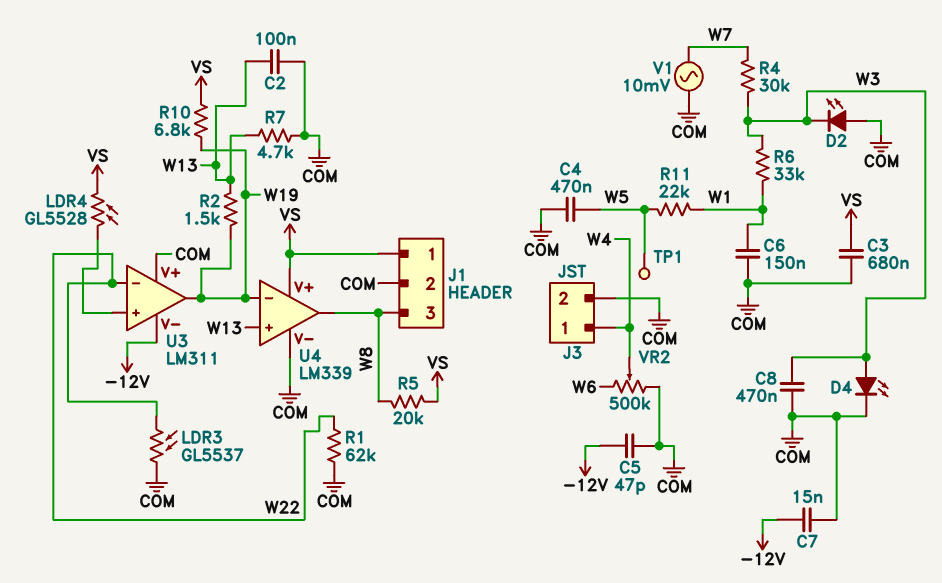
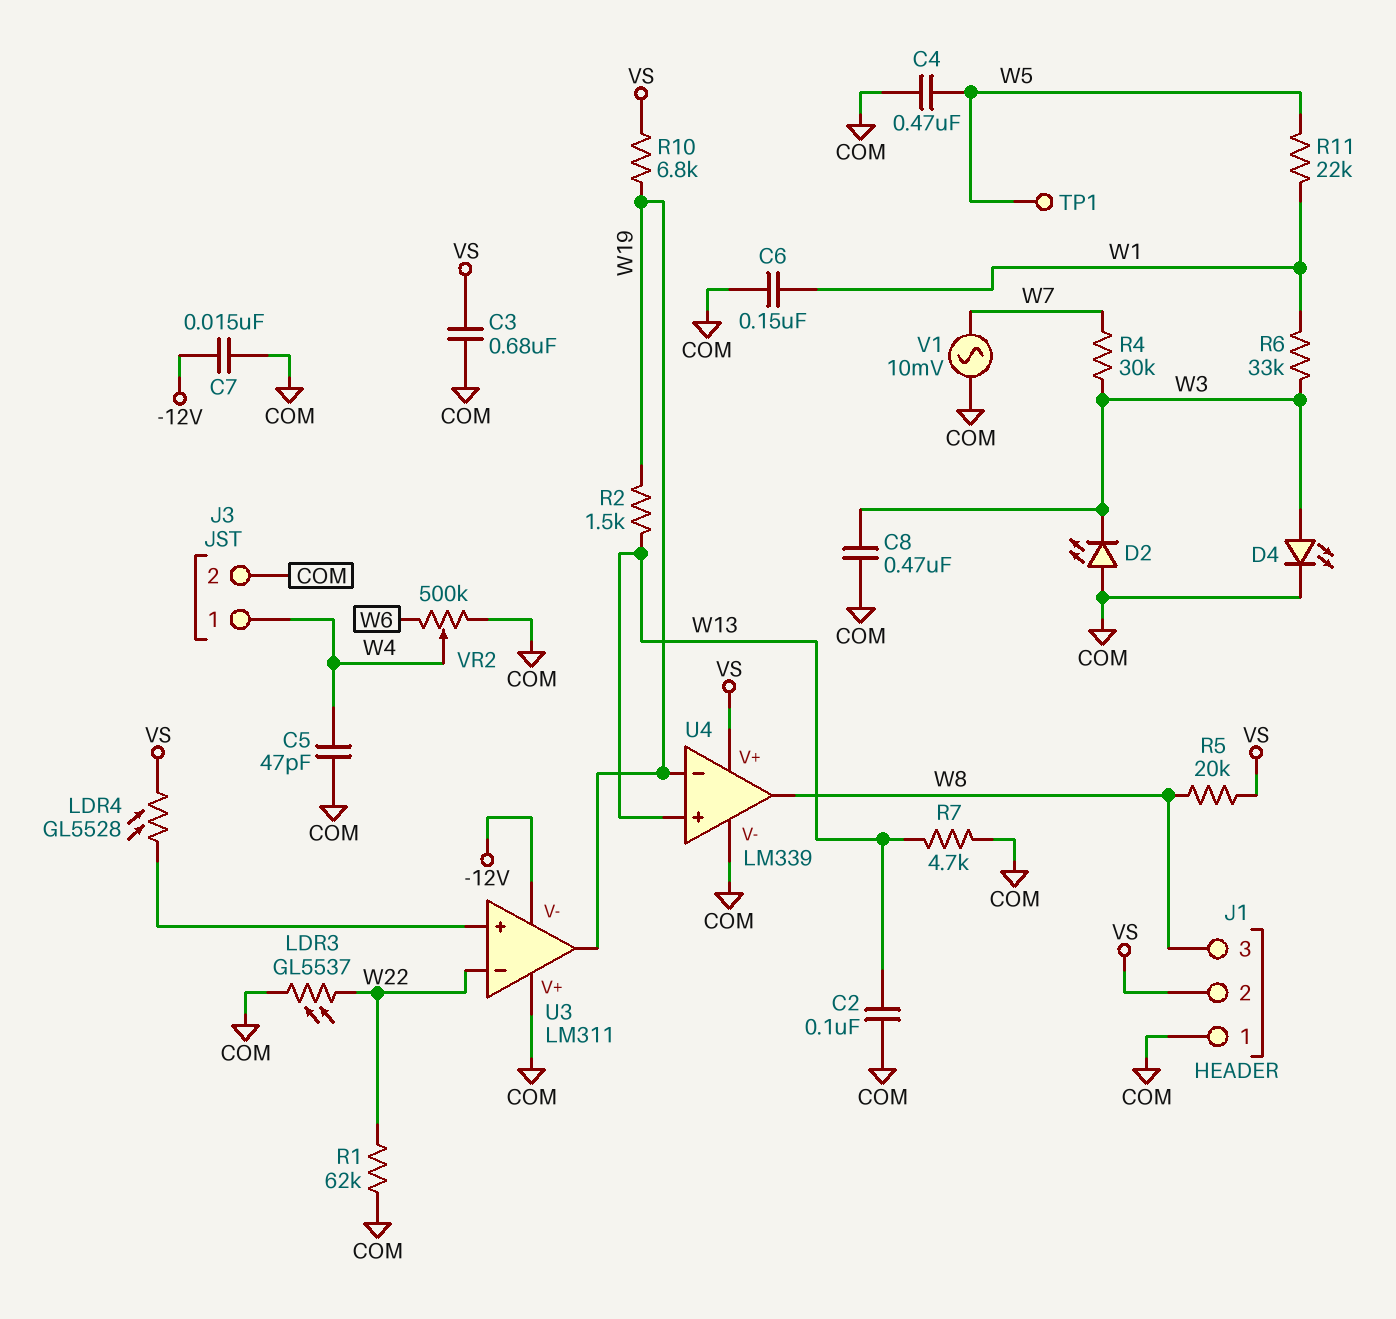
C5: 47pF (-12V, COM) -> 47pF (COM, W4)
J1 pin 1: VS -> COM
J1 pin 2: COM -> VS

